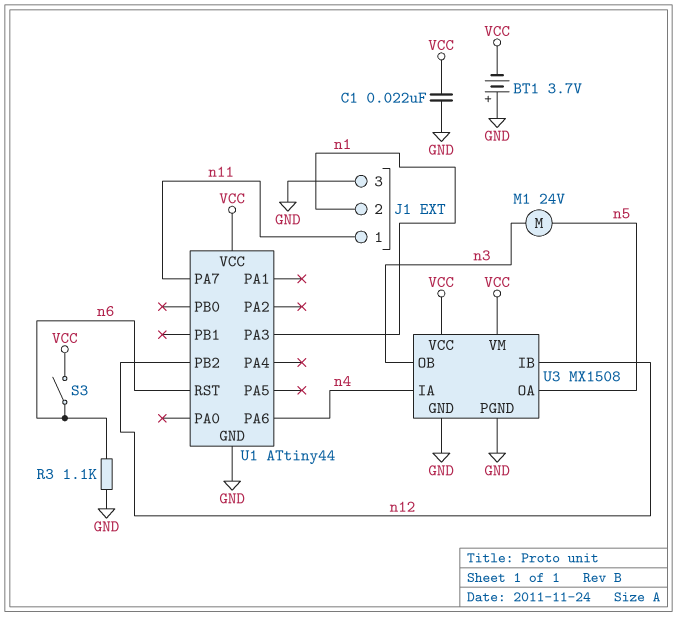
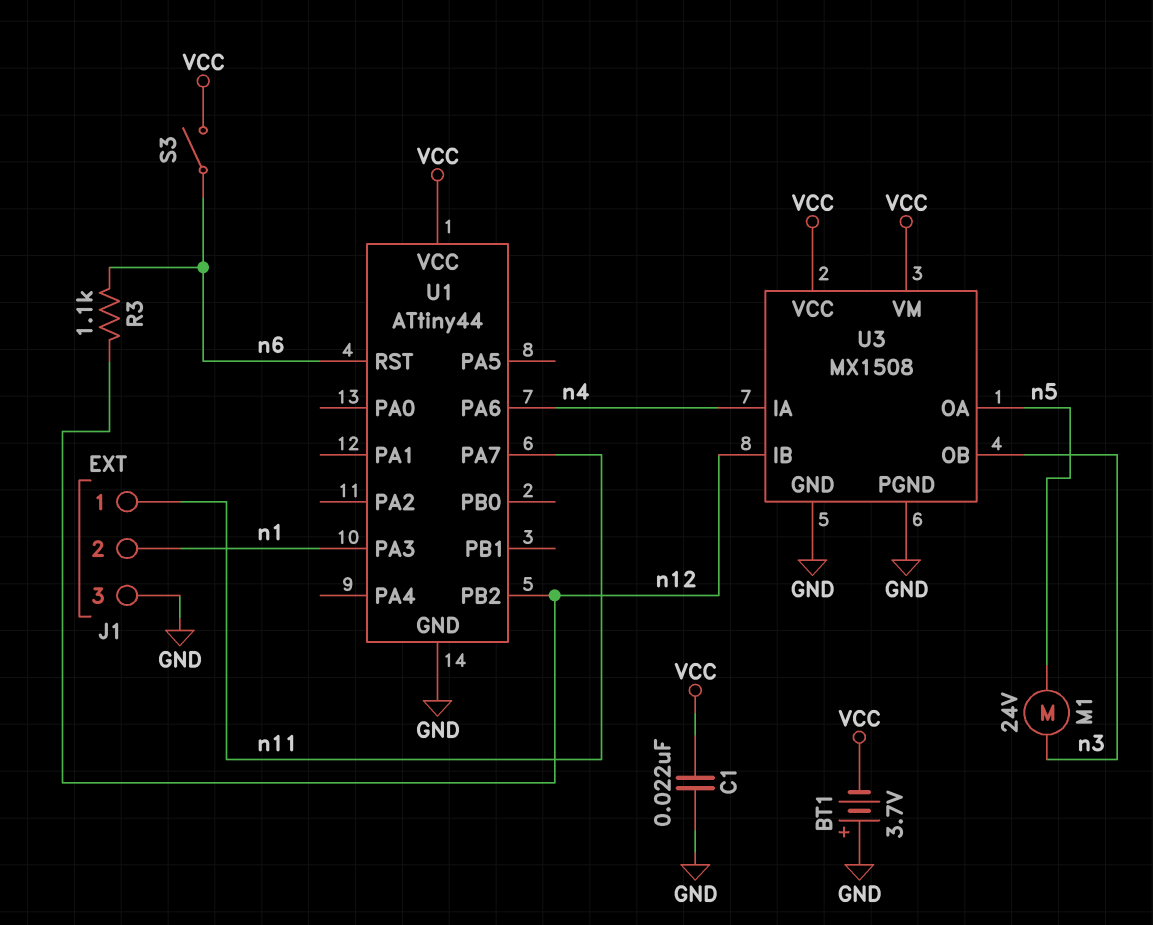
R3: 1.1k (GND, n6) -> 1.1k (n6, n12)

